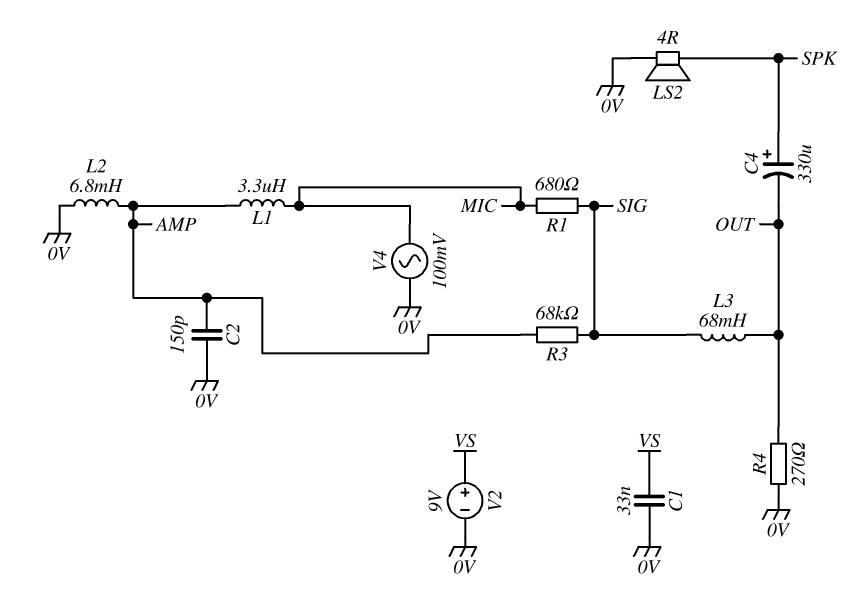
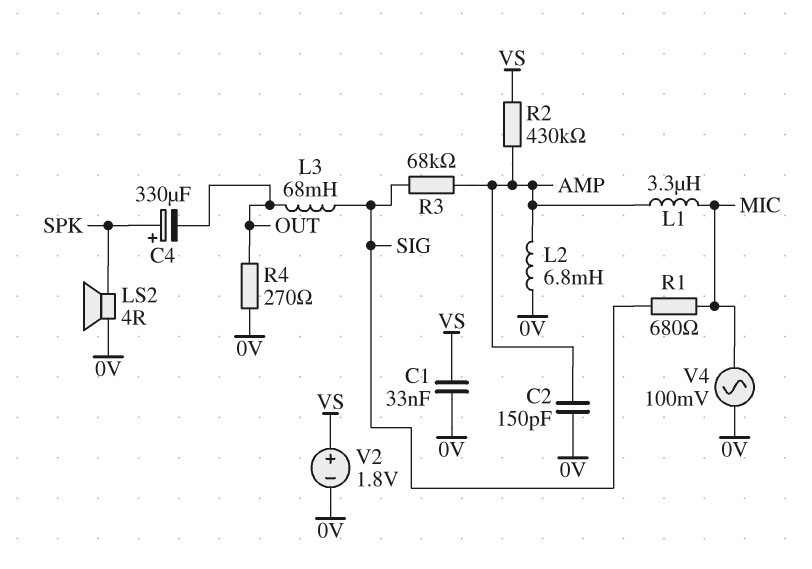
R2: none -> 430k (AMP, VS)
V2: 9V (plus VS, minus 0V) -> 1.8V (plus VS, minus 0V)

